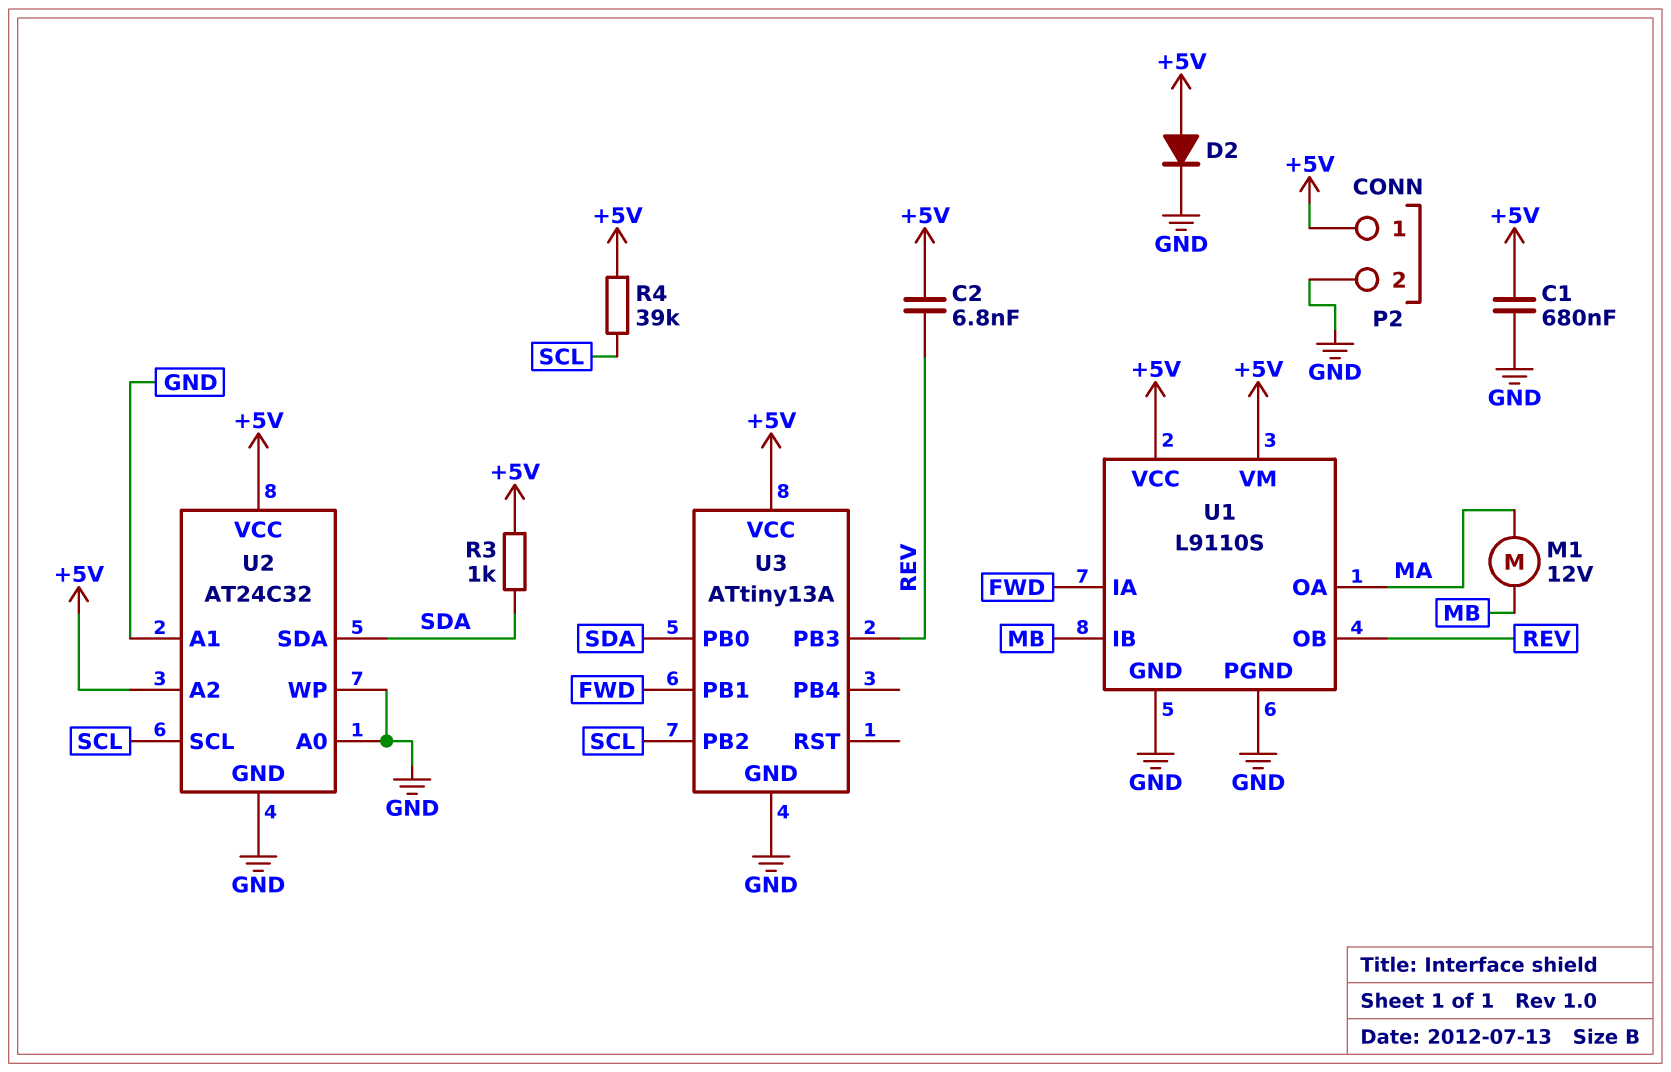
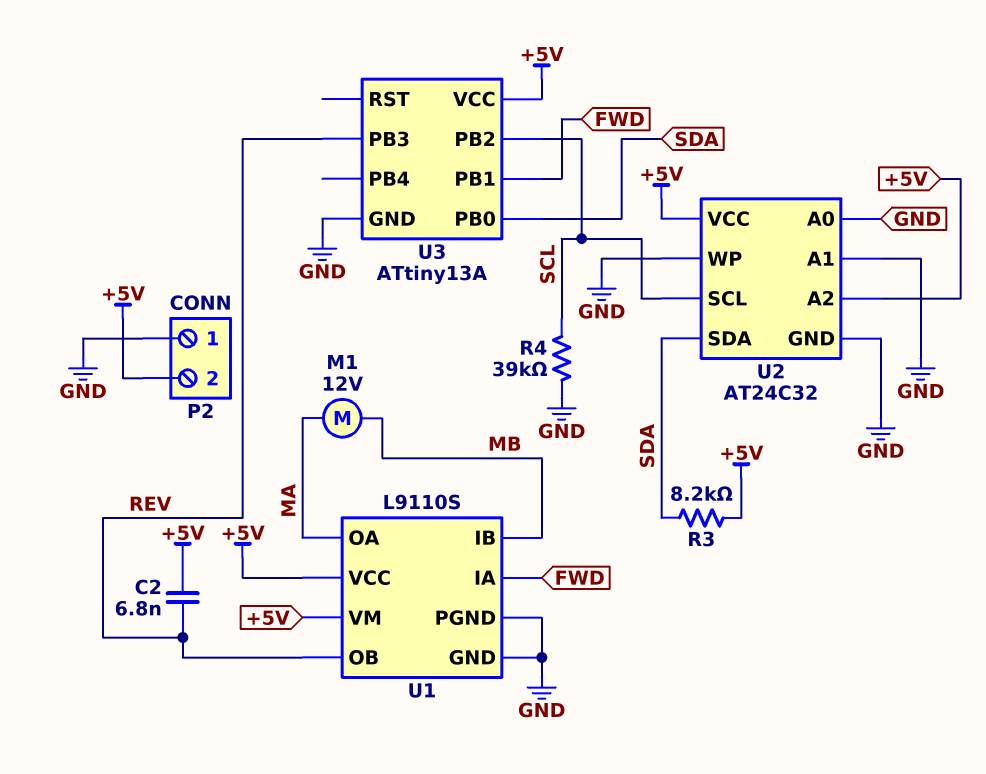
C1: 680nF (+5V, GND) -> none
D2: diode (A +5V, K GND) -> none
P2 pin 1: +5V -> GND
P2 pin 2: GND -> +5V
R3: 1k (+5V, SDA) -> 8.2k (+5V, SDA)
R4: 39k (+5V, SCL) -> 39k (GND, SCL)

